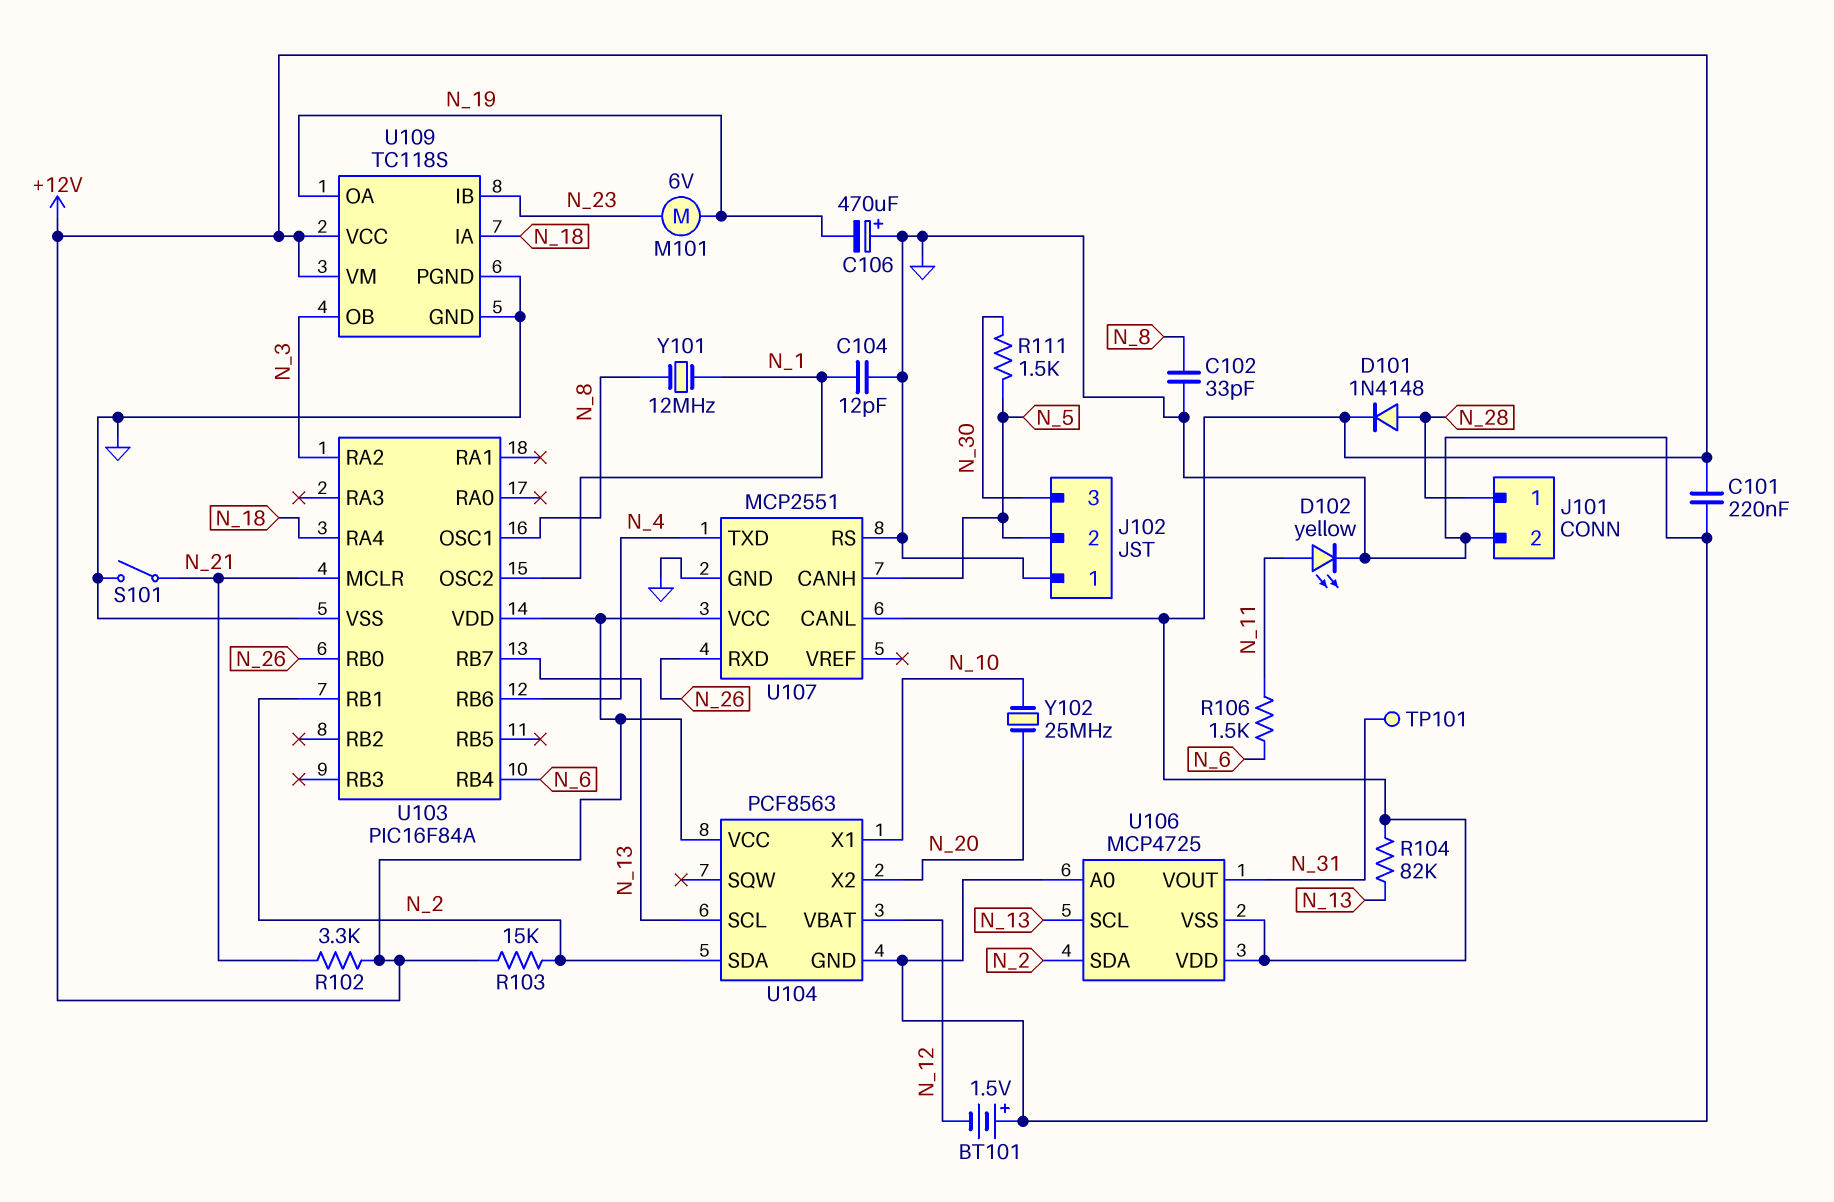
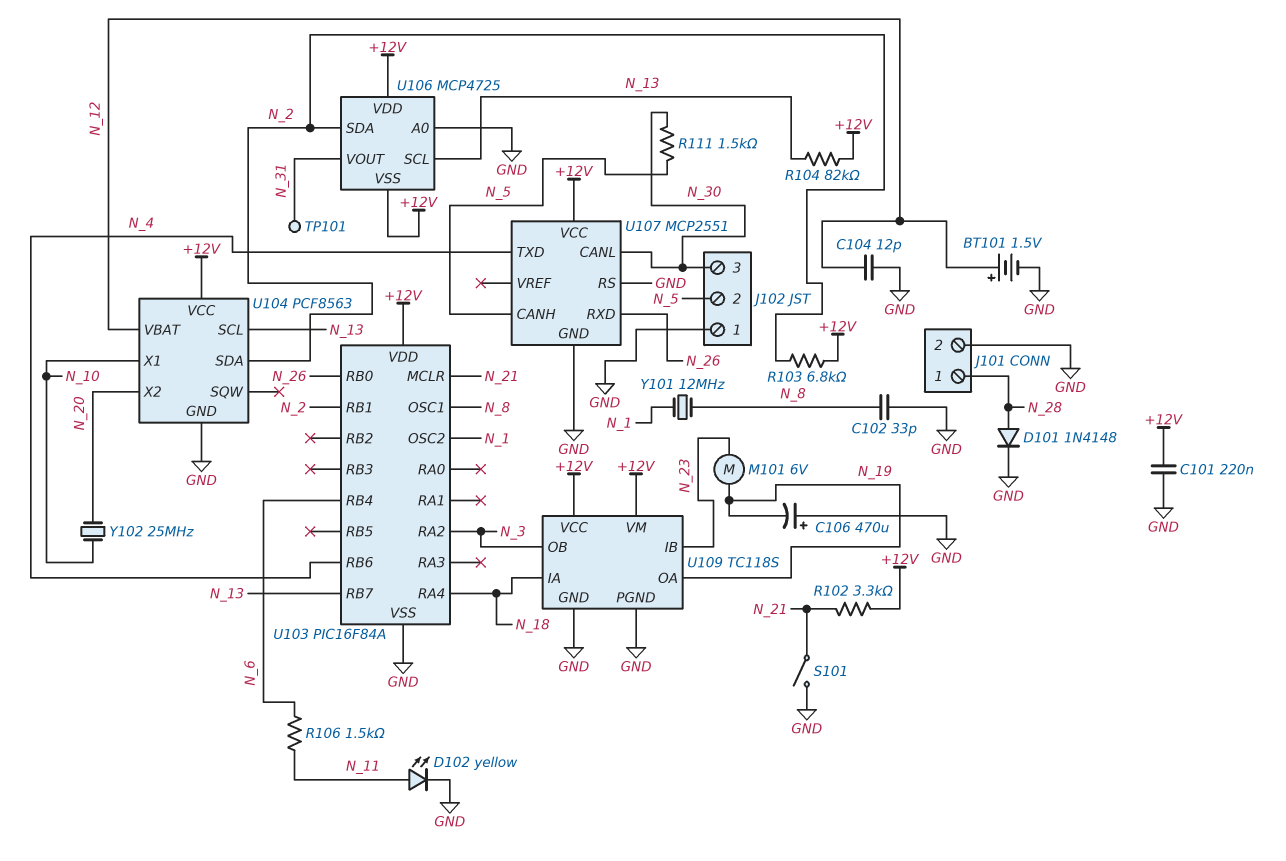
BT101: 1.5V (plus GND, minus N_12) -> 1.5V (plus N_12, minus GND)
C104: 12pF (GND, N_1) -> 12pF (GND, N_12)
D101: diode 1N4148 (A N_28, K +12V) -> diode 1N4148 (A N_28, K GND)
R103: 15k (+12V, N_2) -> 6.8k (+12V, N_2)
U107 pin CANL: +12V -> N_30

